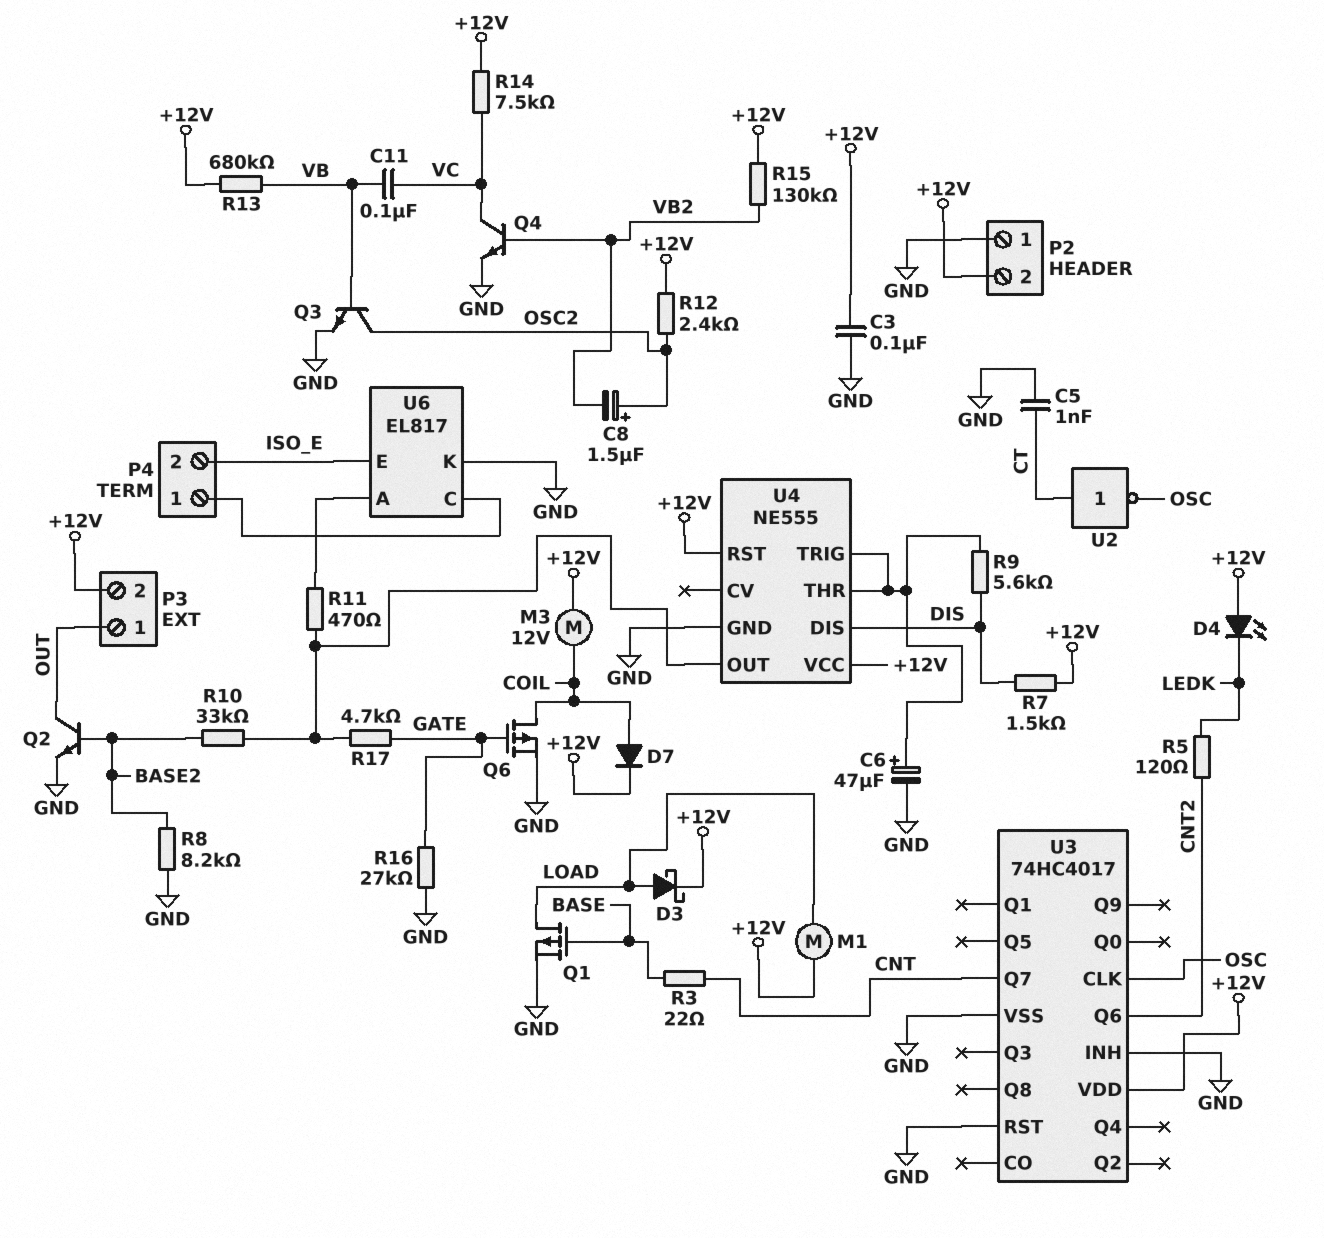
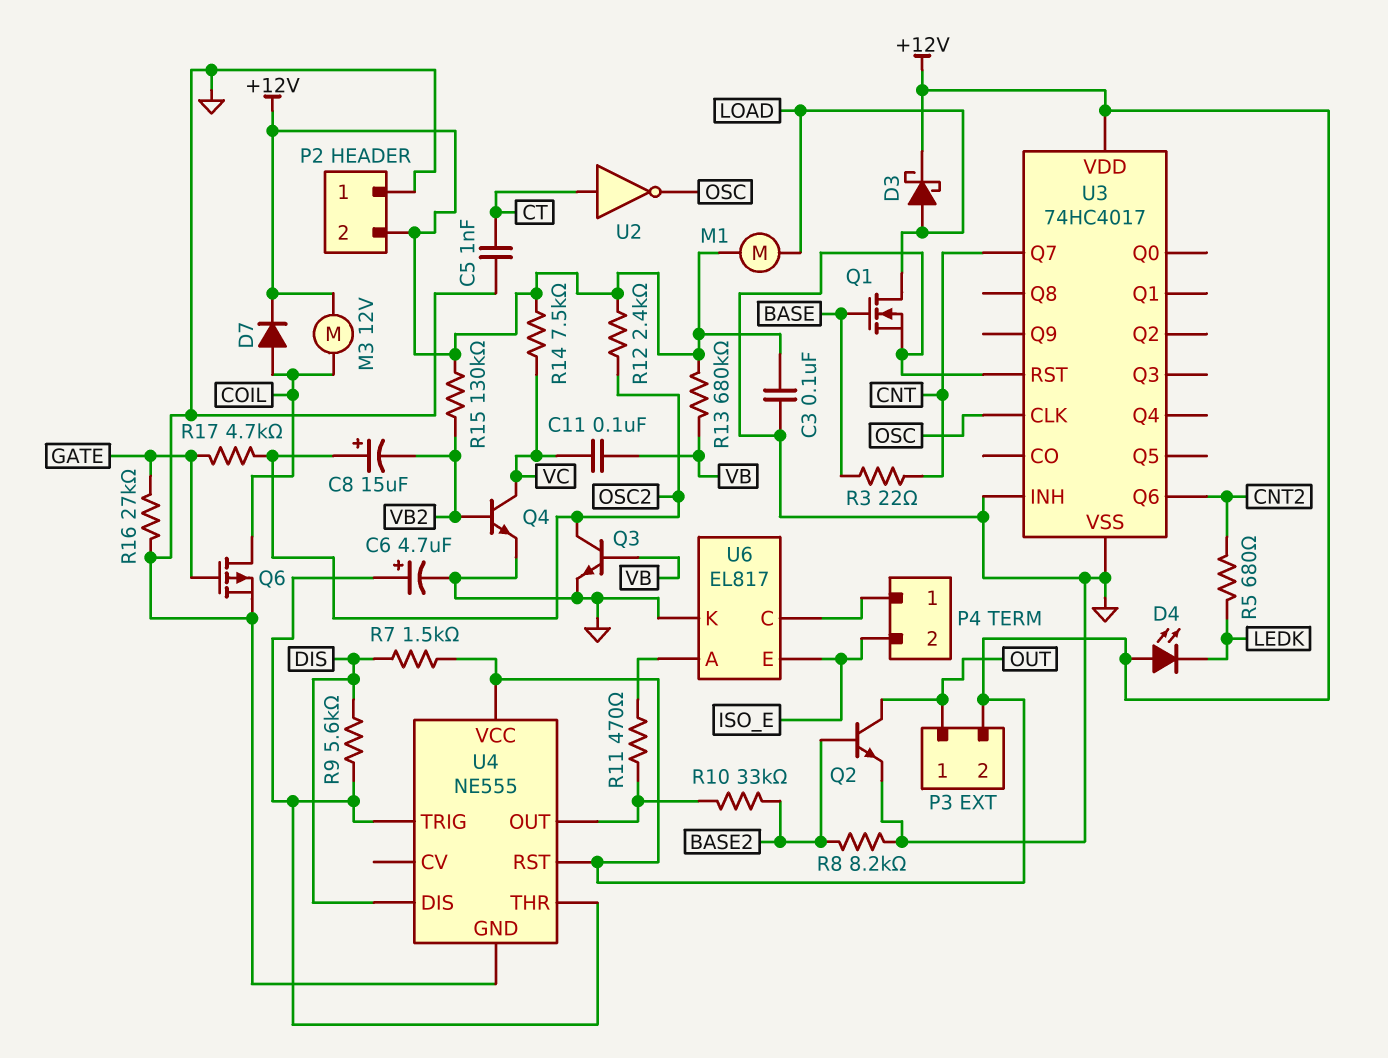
C6: 47uF (plus U4/THR, minus GND) -> 4.7uF (plus U4/THR, minus GND)
C8: 1.5uF (plus OSC2, minus VB2) -> 15uF (plus OSC2, minus VB2)
Q1: PMOS (G BASE, D LOAD, S GND) -> NMOS (G BASE, D LOAD, S GND)
R5: 120 (CNT2, LEDK) -> 680 (CNT2, LEDK)
R17: 4.7k (GATE, U4/OUT) -> 4.7k (GATE, OSC2)

